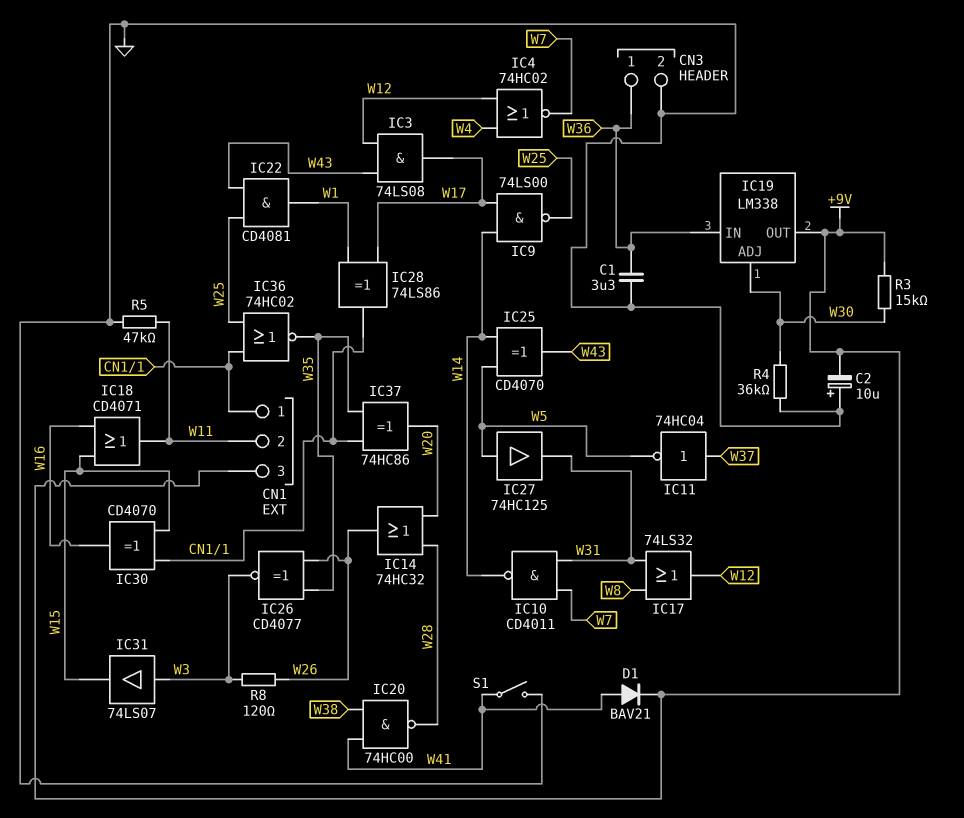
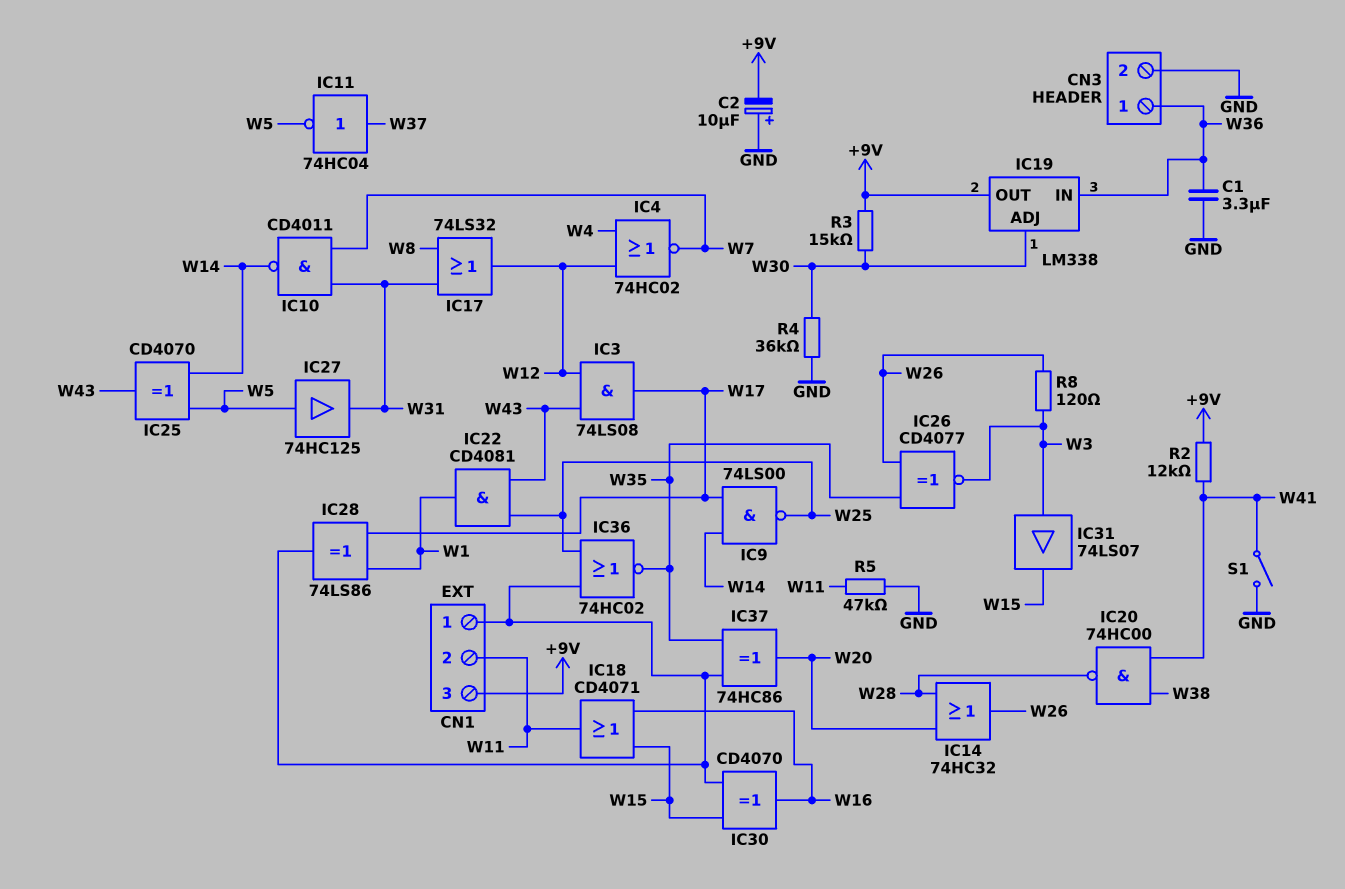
D1: diode BAV21 (A W41, K +9V) -> none
R2: none -> 12k (+9V, W41)

